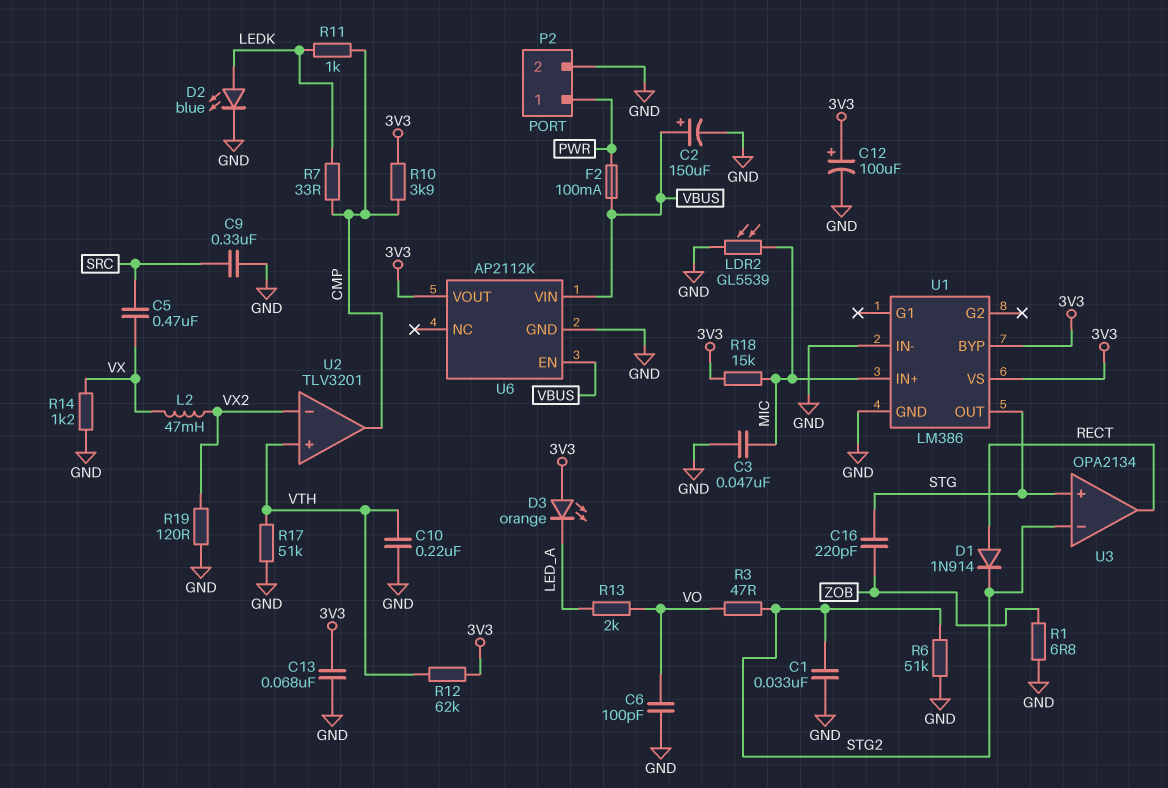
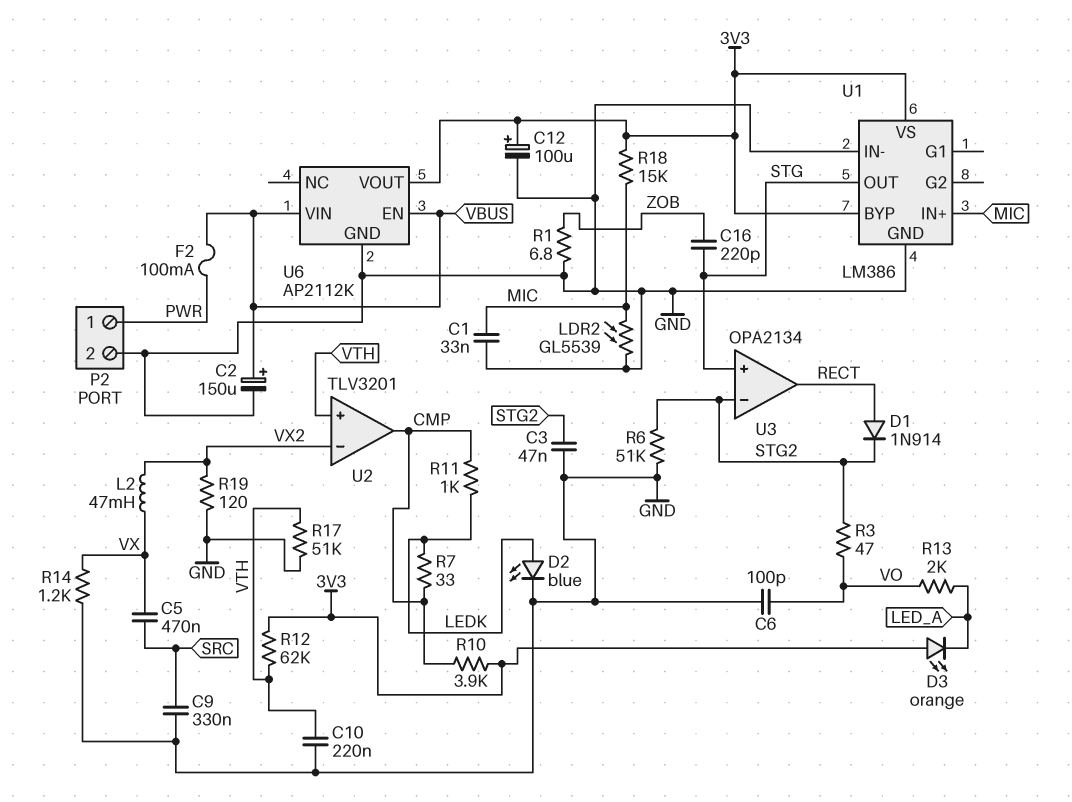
C1: 33nF (GND, STG2) -> 33nF (GND, MIC)
C3: 47nF (GND, MIC) -> 47nF (GND, STG2)
C13: 68nF (3V3, GND) -> none

